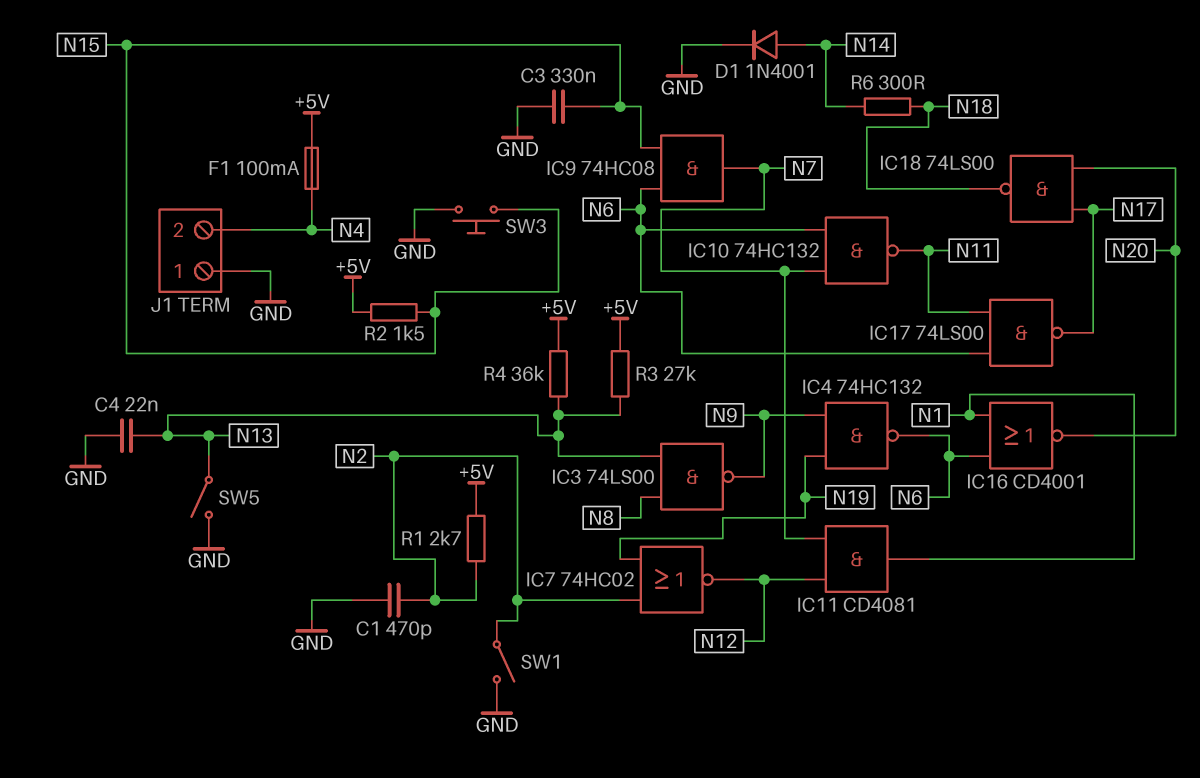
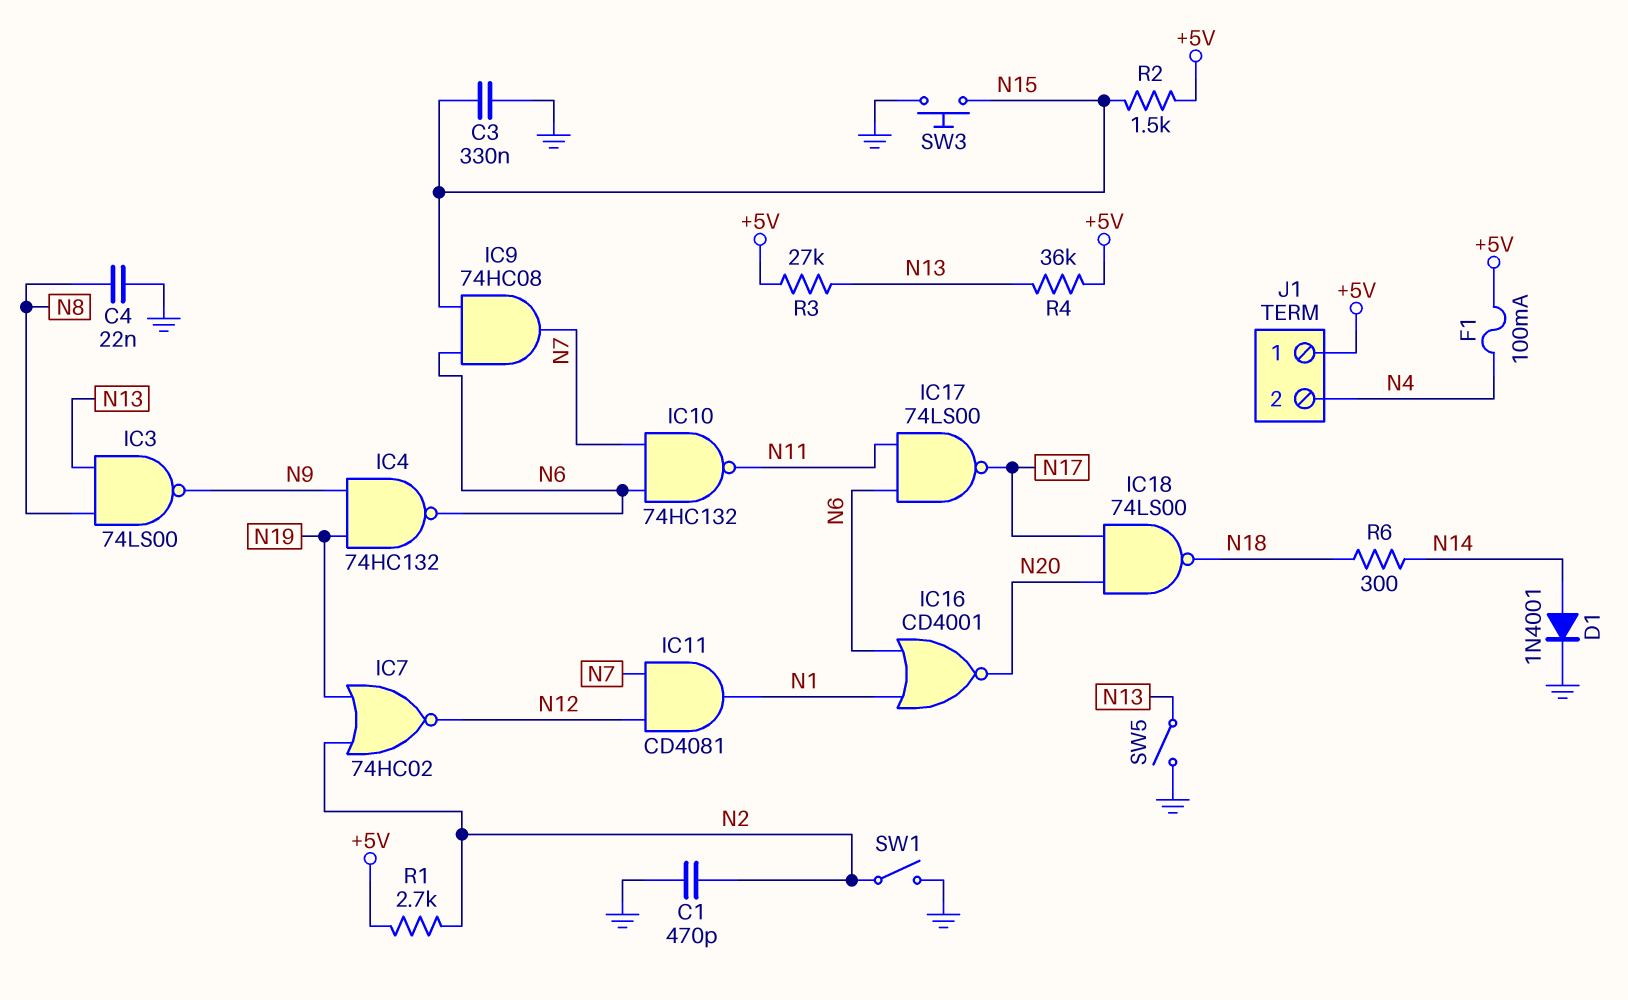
C4: 22nF (GND, N13) -> 22nF (GND, N8)
J1 pin 1: GND -> +5V

